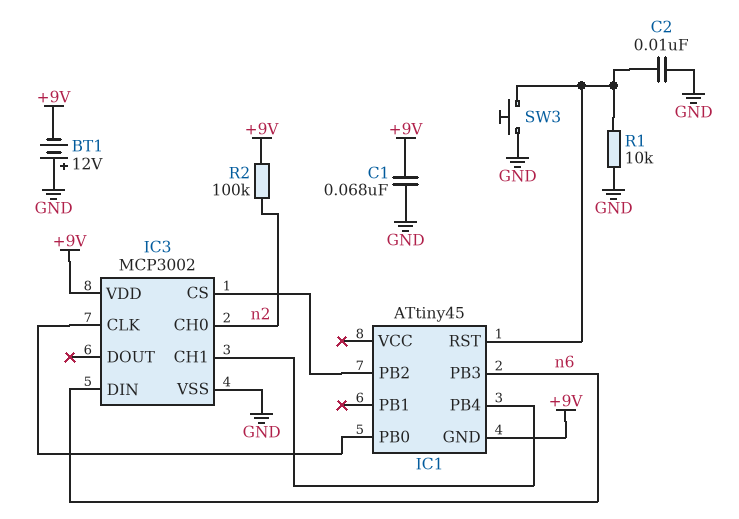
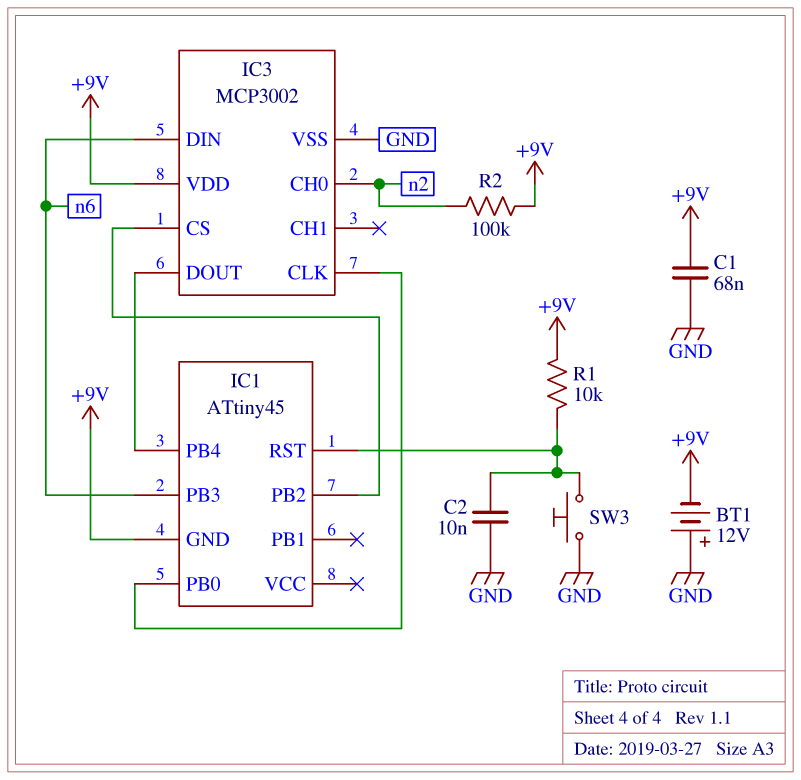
IC3 pin CH1: IC1/PB4 -> none
IC3 pin DOUT: none -> IC1/PB4
R1: 10k (GND, IC1/RST) -> 10k (+9V, IC1/RST)

